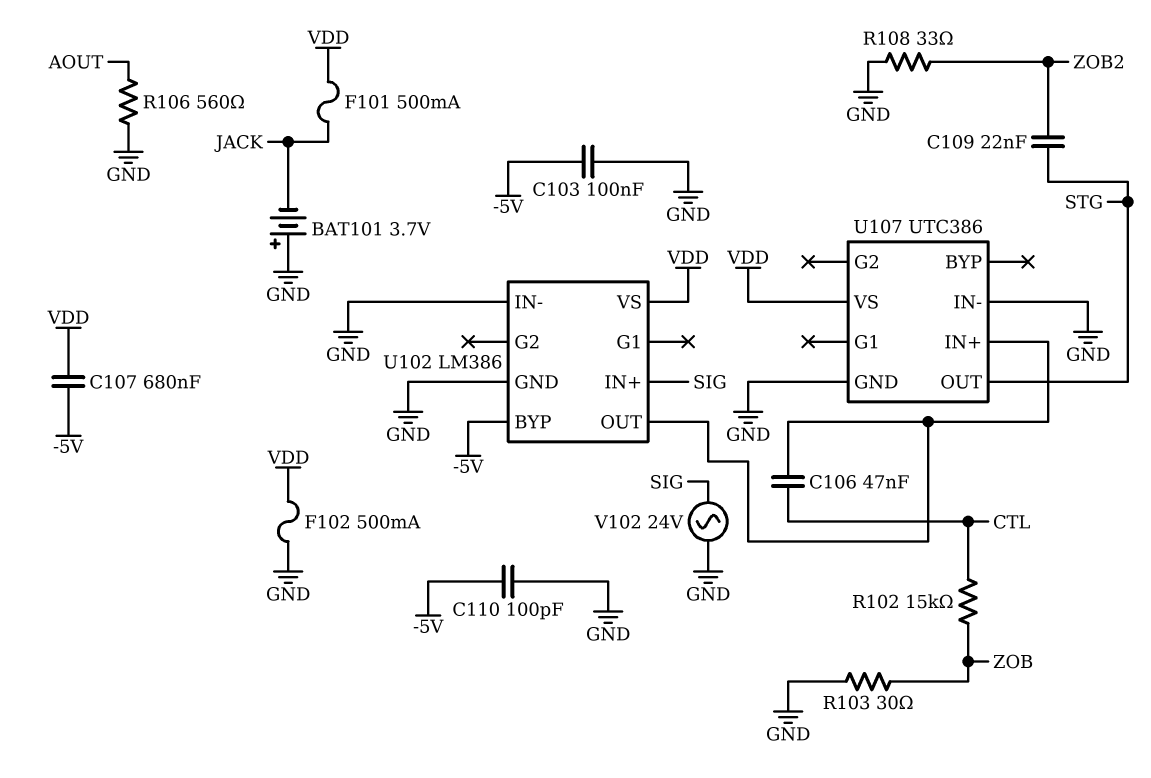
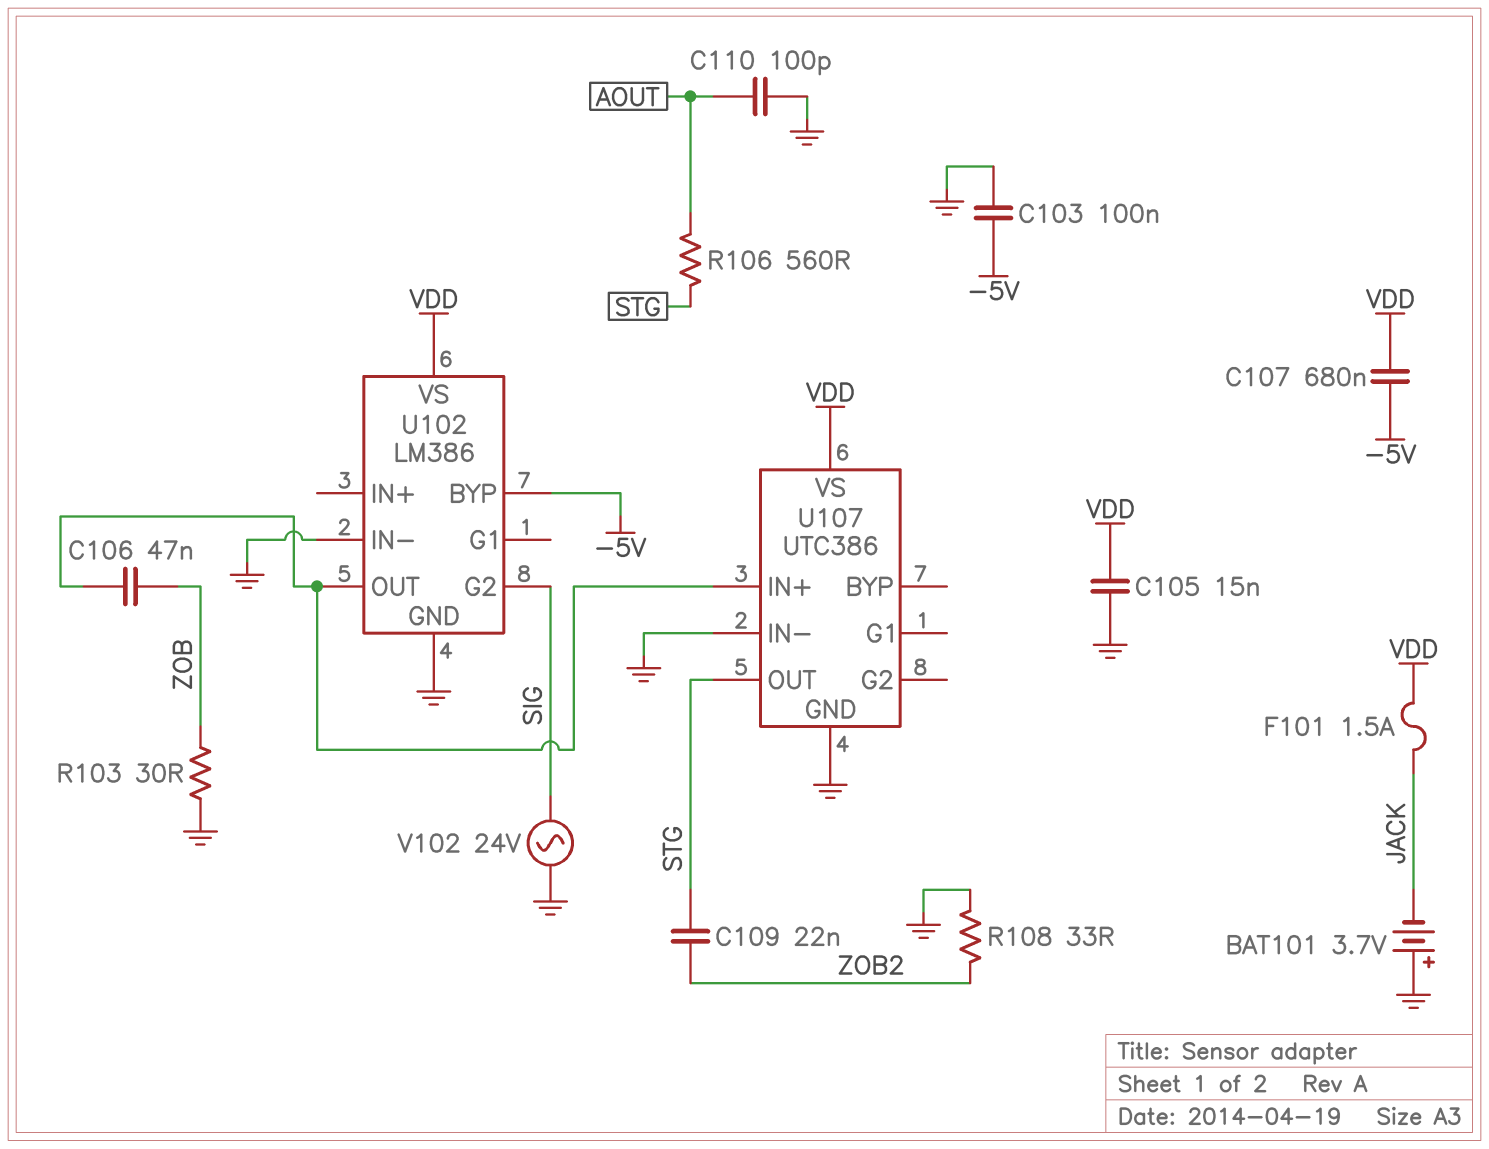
C105: none -> 15nF (GND, VDD)
C106: 47nF (CTL, U102/OUT) -> 47nF (U102/OUT, ZOB)
C110: 100pF (-5V, GND) -> 100pF (AOUT, GND)
F101: 500mA (JACK, VDD) -> 1.5A (JACK, VDD)
F102: 500mA (GND, VDD) -> none
R102: 15k (CTL, ZOB) -> none
R106: 560 (AOUT, GND) -> 560 (AOUT, STG)
U102 pin G2: none -> SIG
U102 pin IN+: SIG -> none

